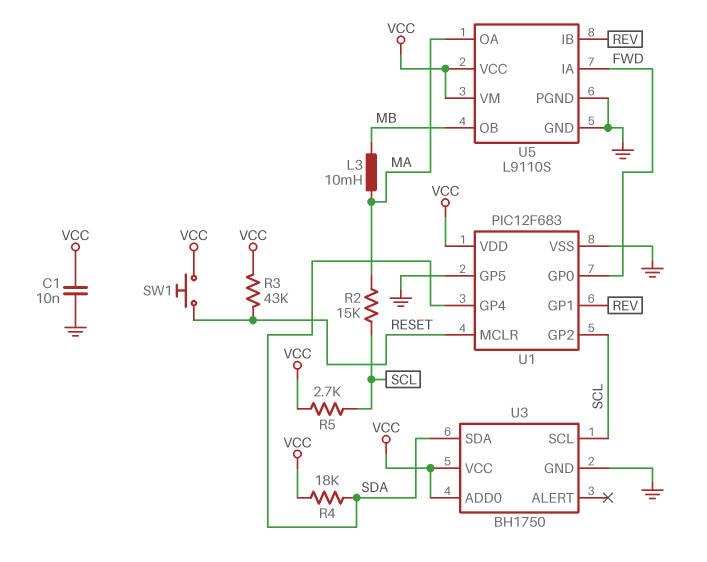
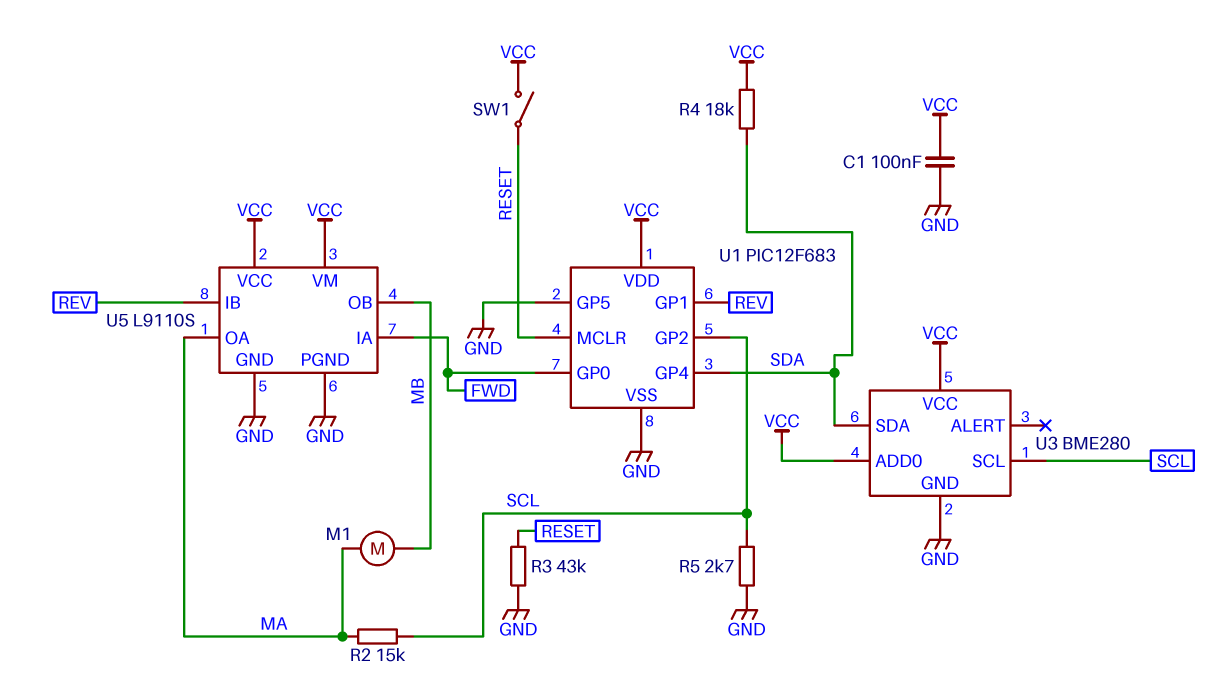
C1: 10nF (GND, VCC) -> 100nF (GND, VCC)
L3: 10mH (MA, MB) -> none
M1: none -> motor (MA, MB)
R3: 43k (RESET, VCC) -> 43k (GND, RESET)
R5: 2.7k (SCL, VCC) -> 2.7k (GND, SCL)
SW1: button (RESET, VCC) -> switch (RESET, VCC)
U3: BH1750 -> BME280

